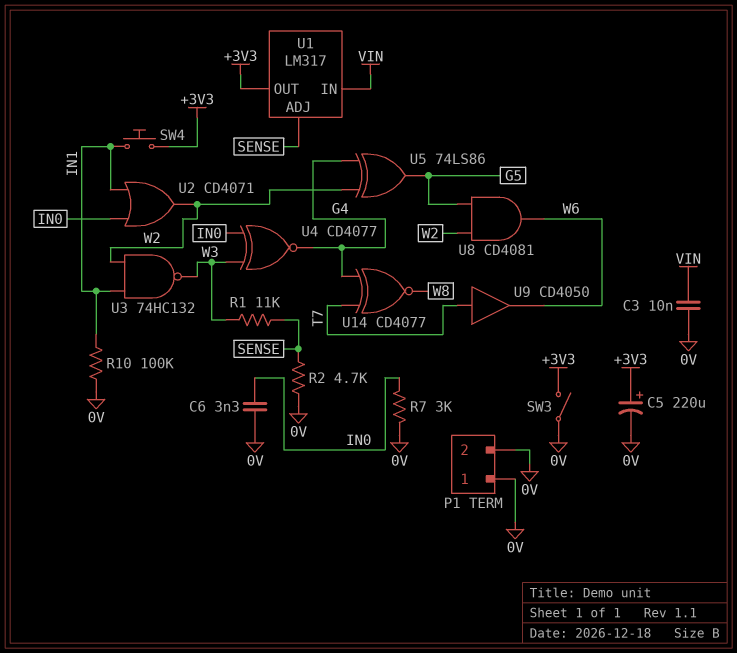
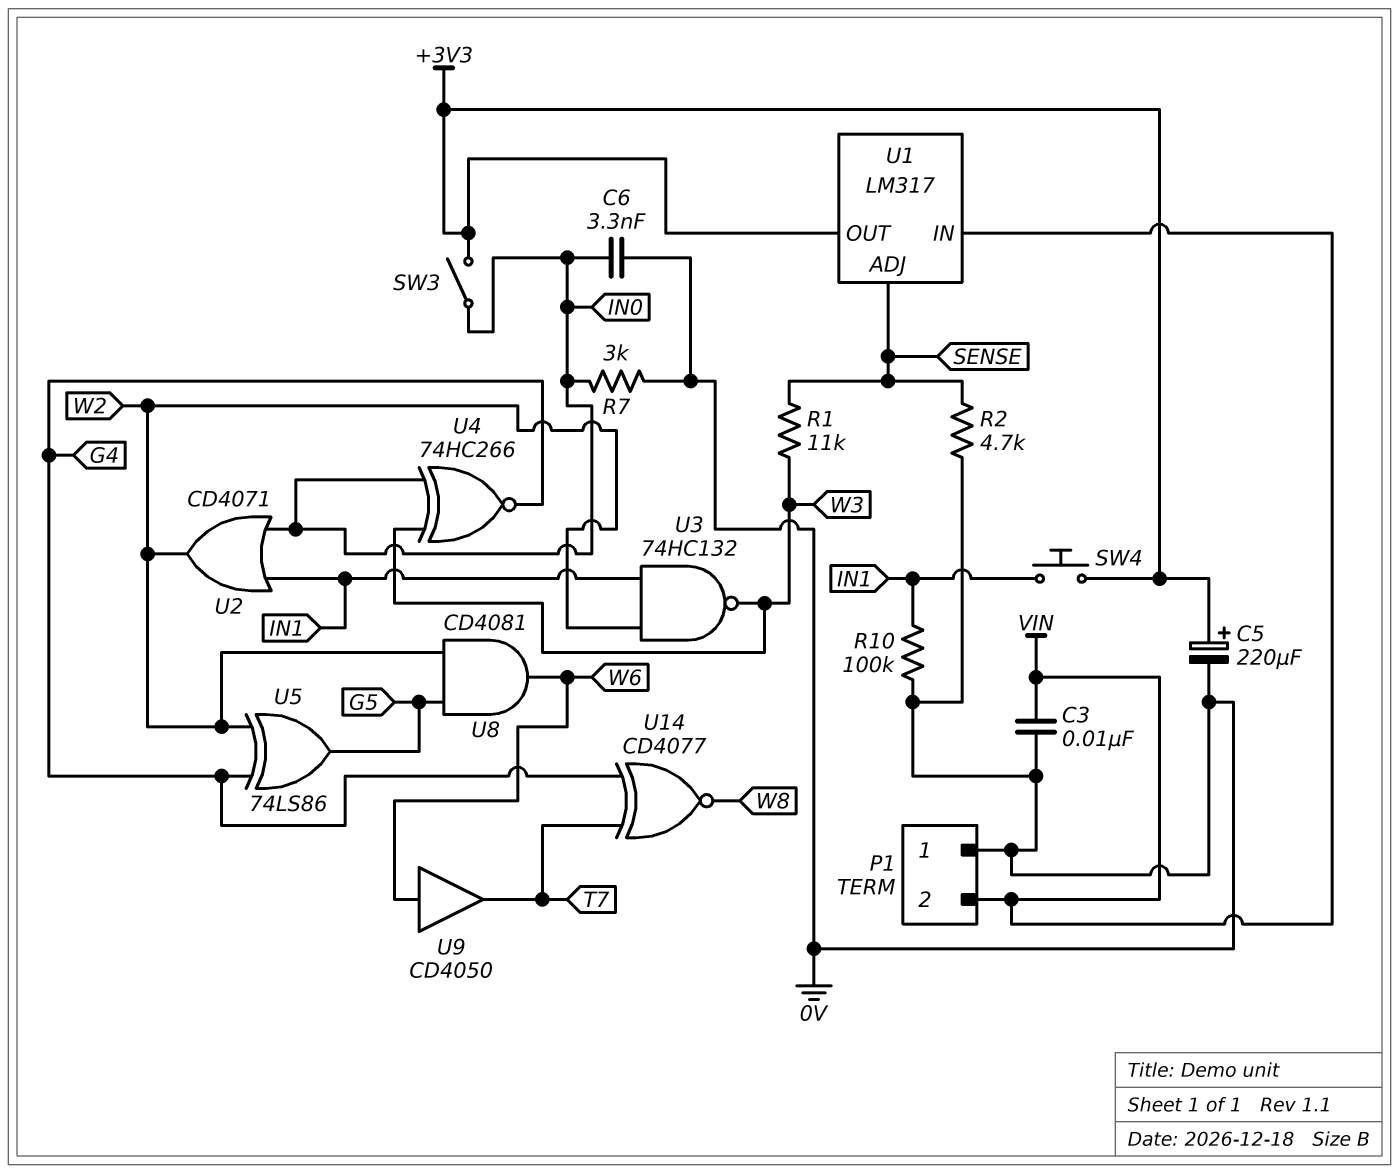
P1 pin 2: 0V -> VIN
SW3: switch (+3V3, 0V) -> switch (+3V3, IN0)
U4: XNOR CD4077 (in IN0, in W3, out G4) -> XNOR 74HC266 (in IN0, in W3, out G4)
U9: buffer CD4050 (in T7, out W6) -> buffer CD4050 (in W6, out T7)

